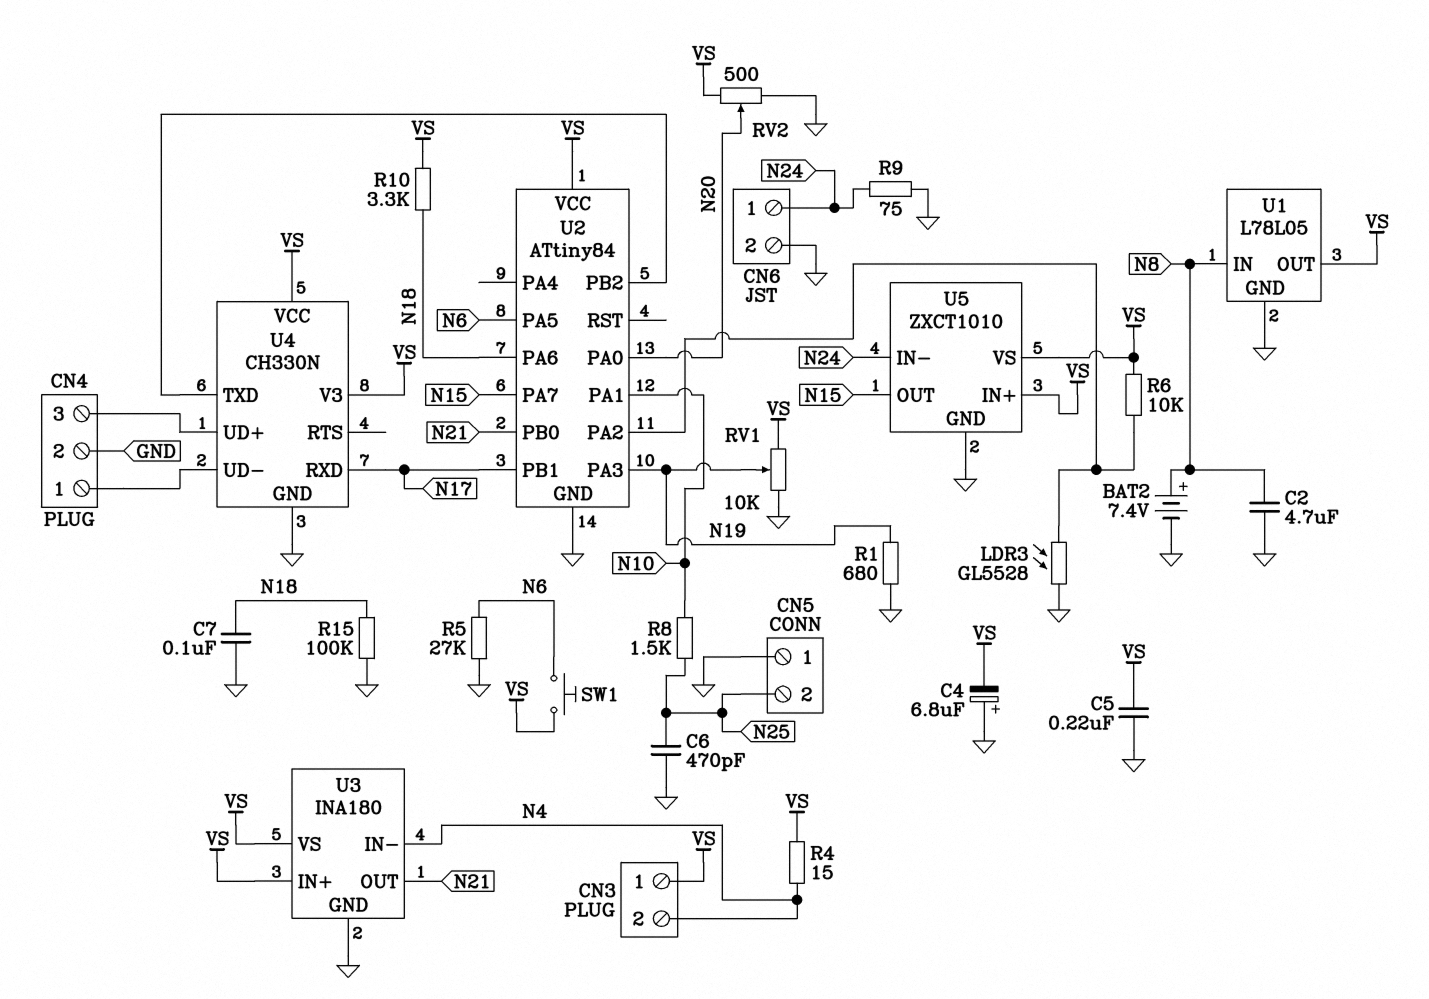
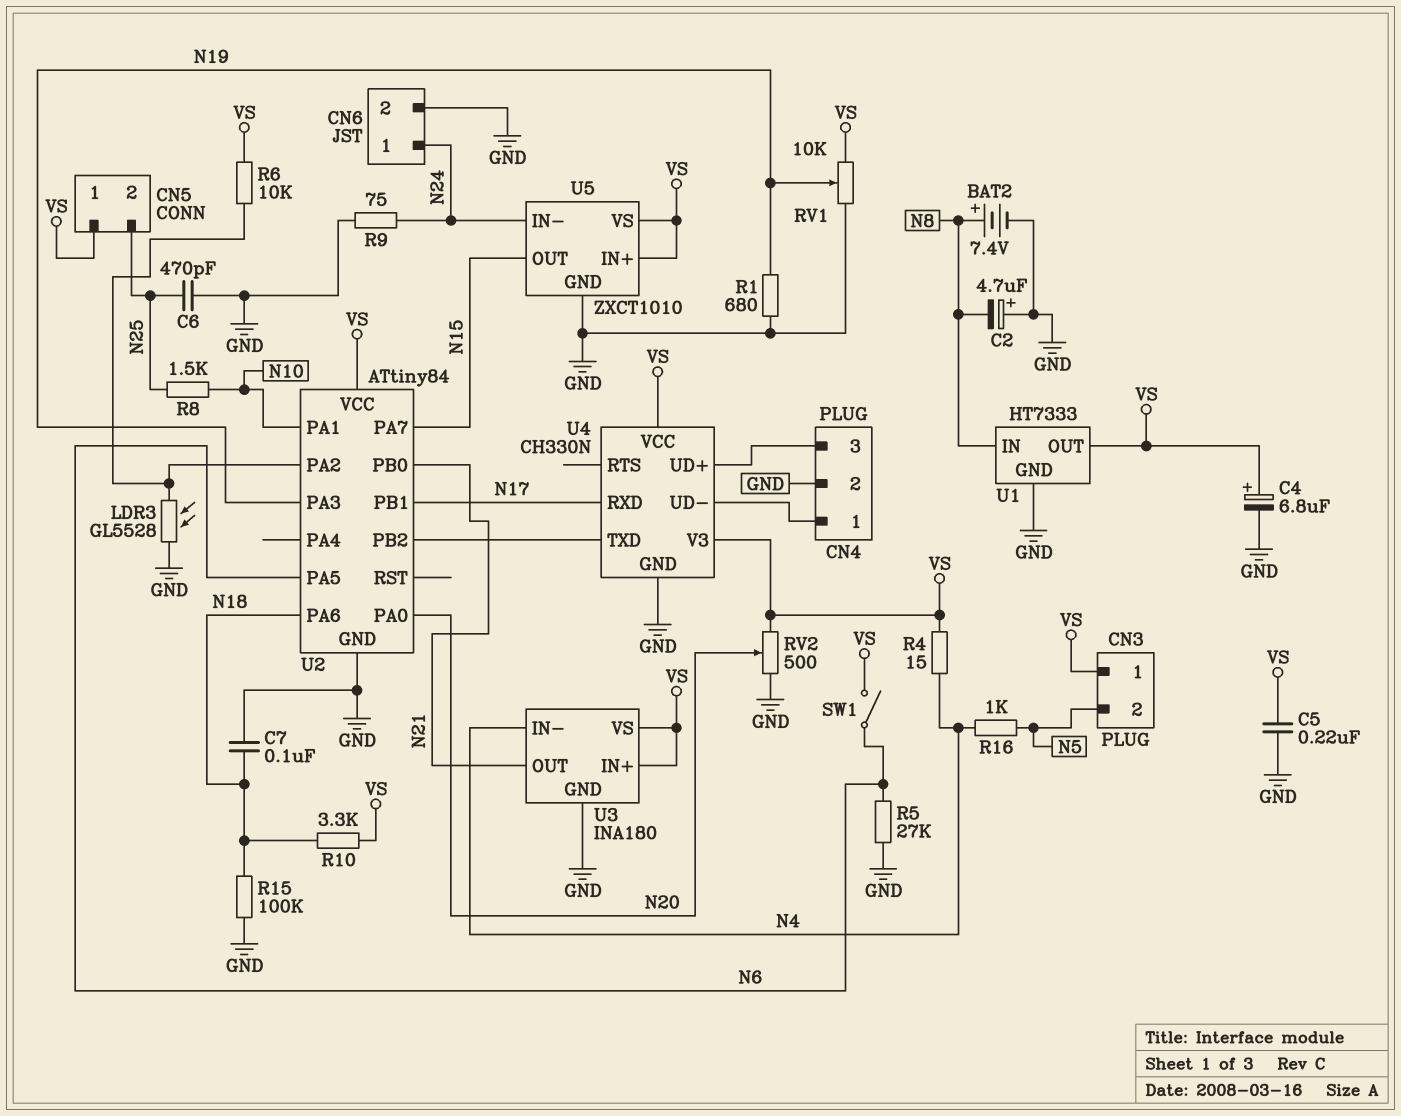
C2: 4.7uF (GND, N8) -> 4.7uF (plus GND, minus N8)
C4: 6.8uF (plus GND, minus VS) -> 6.8uF (plus VS, minus GND)
CN3 pin 2: N4 -> N5
CN5 pin 1: GND -> VS
R16: none -> 1k (N4, N5)
SW1: button (N6, VS) -> switch (N6, VS)
U1: L78L05 -> HT7333

